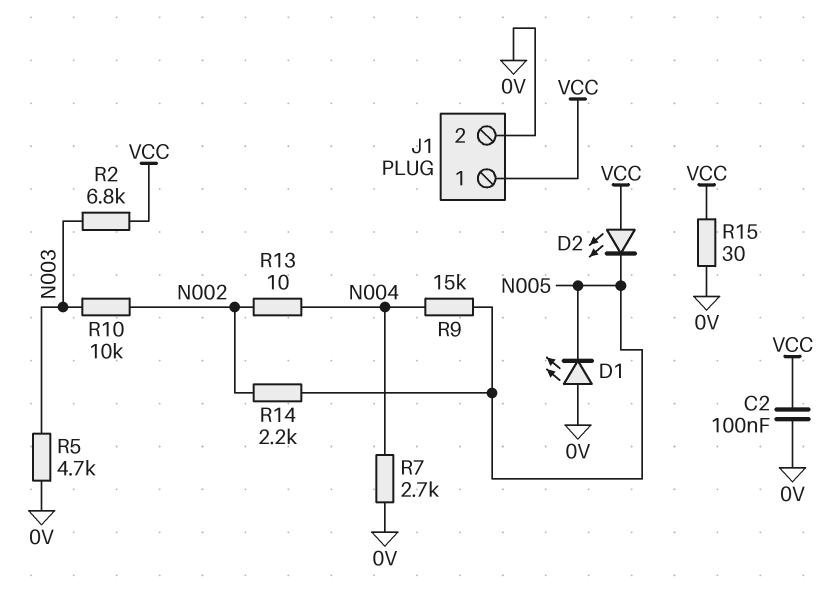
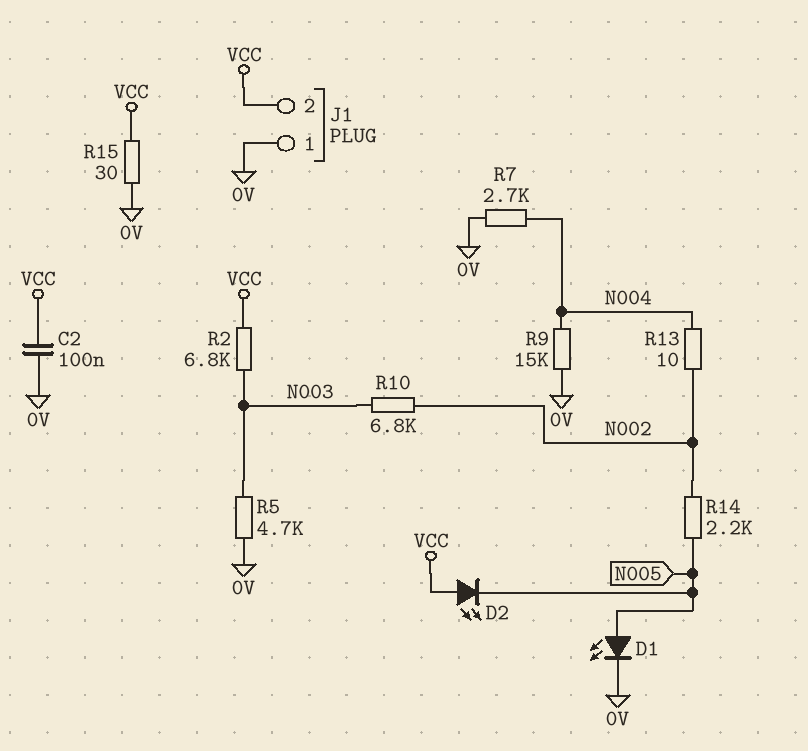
D1: LED (A 0V, K N005) -> LED (A N005, K 0V)
J1 pin 1: VCC -> 0V
J1 pin 2: 0V -> VCC
R9: 15k (N004, N005) -> 15k (0V, N004)
R10: 10k (N002, N003) -> 6.8k (N002, N003)

